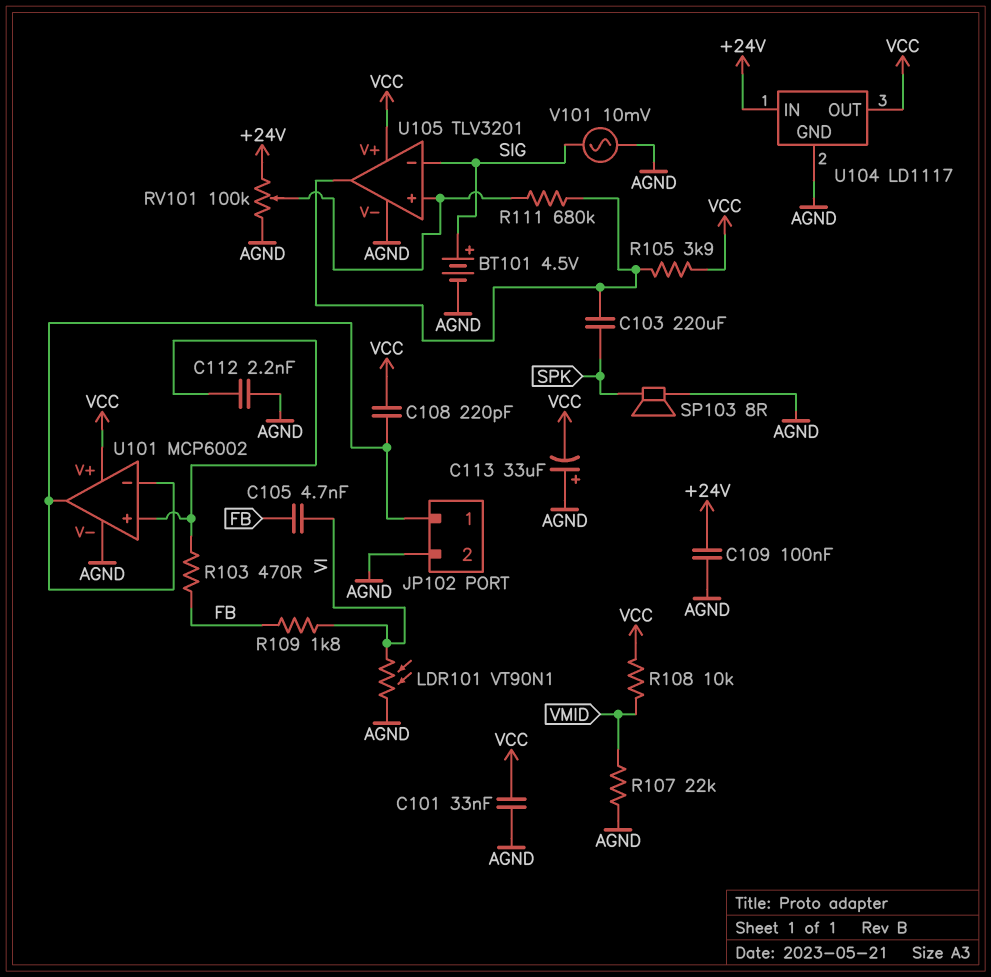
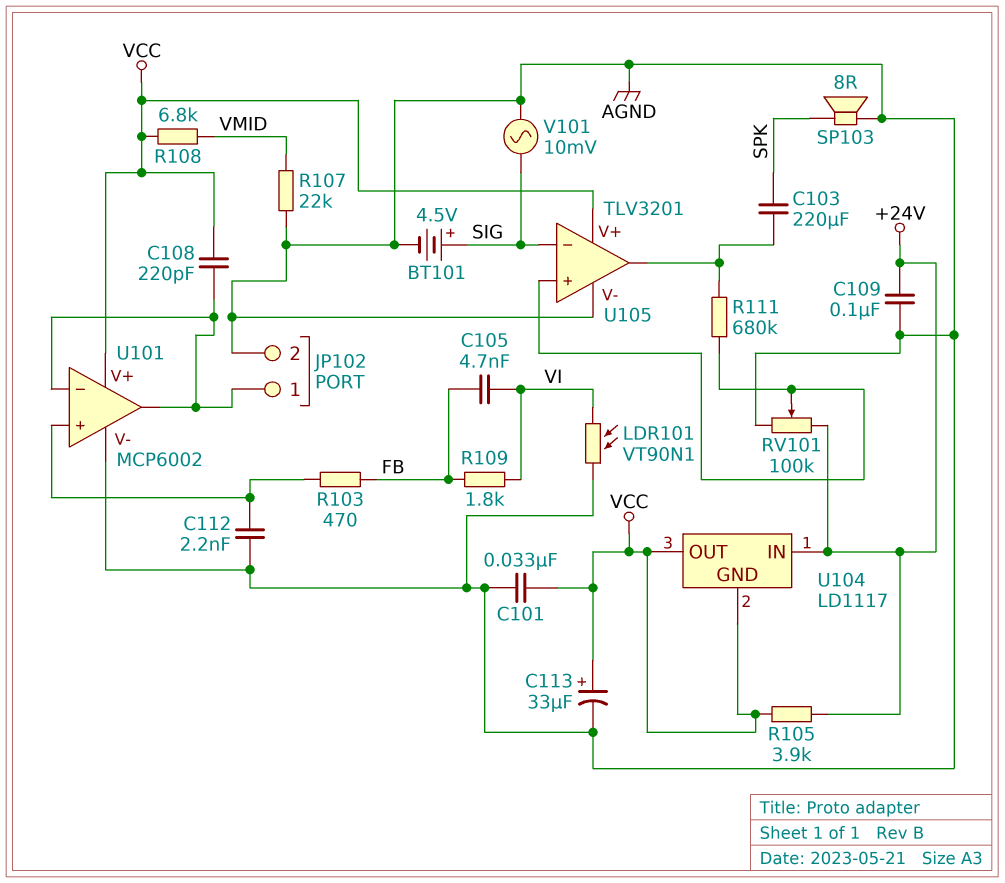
C113: 33uF (plus AGND, minus VCC) -> 33uF (plus VCC, minus AGND)
R105: 3.9k (U105/out, VCC) -> 3.9k (+24V, VCC)
R108: 10k (VCC, VMID) -> 6.8k (VCC, VMID)
U104 pin GND: AGND -> VCC

